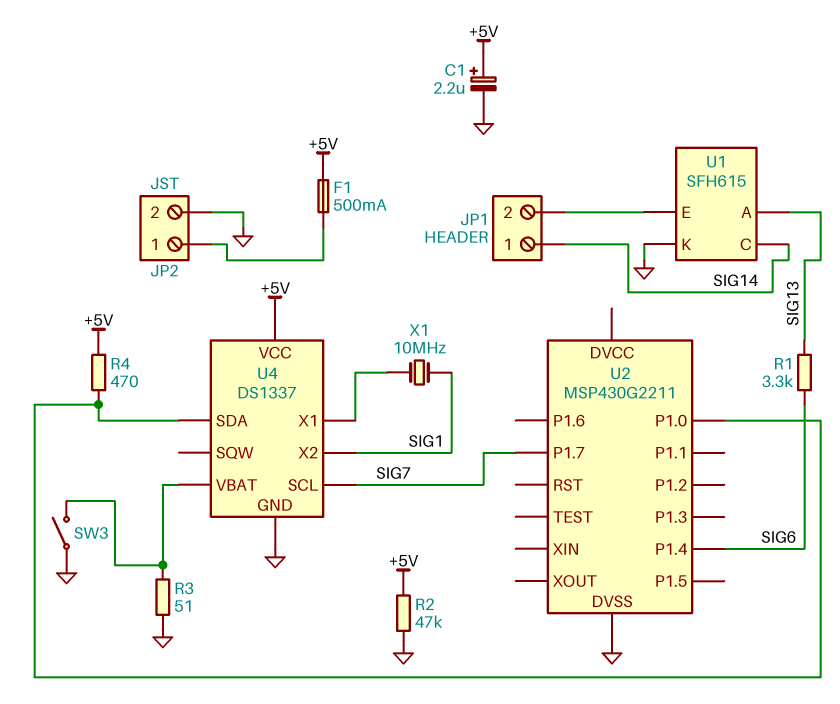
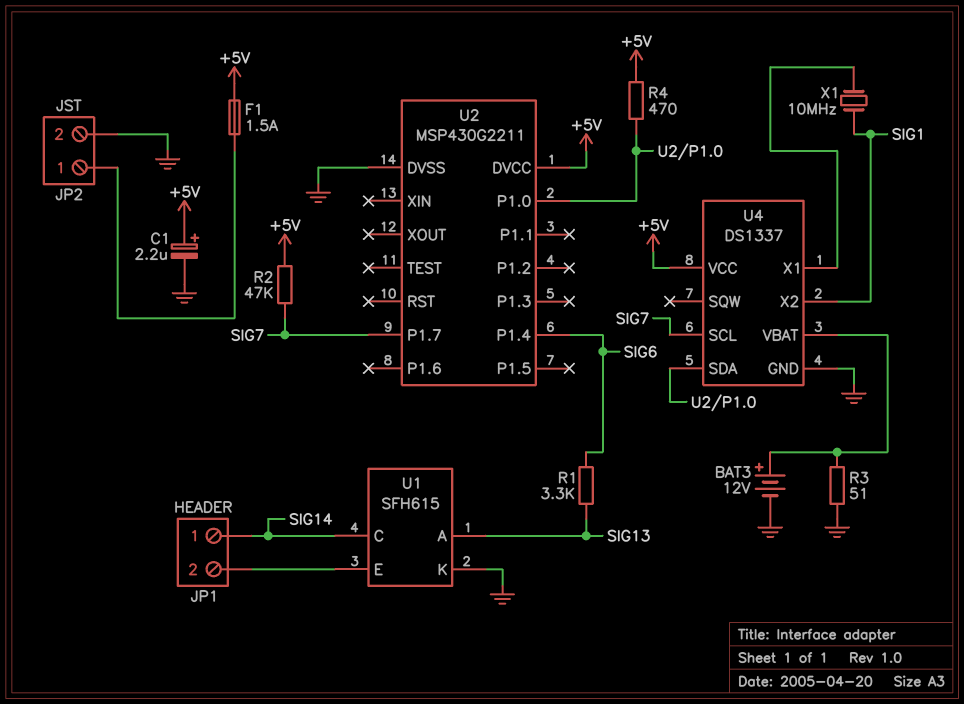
BAT3: none -> 12V (plus U4/VBAT, minus GND)
F1: 500mA (+5V, JP2/1) -> 1.5A (+5V, JP2/1)
R2: 47k (+5V, GND) -> 47k (+5V, SIG7)
SW3: switch (GND, U4/VBAT) -> none
U2 pin DVCC: none -> +5V

